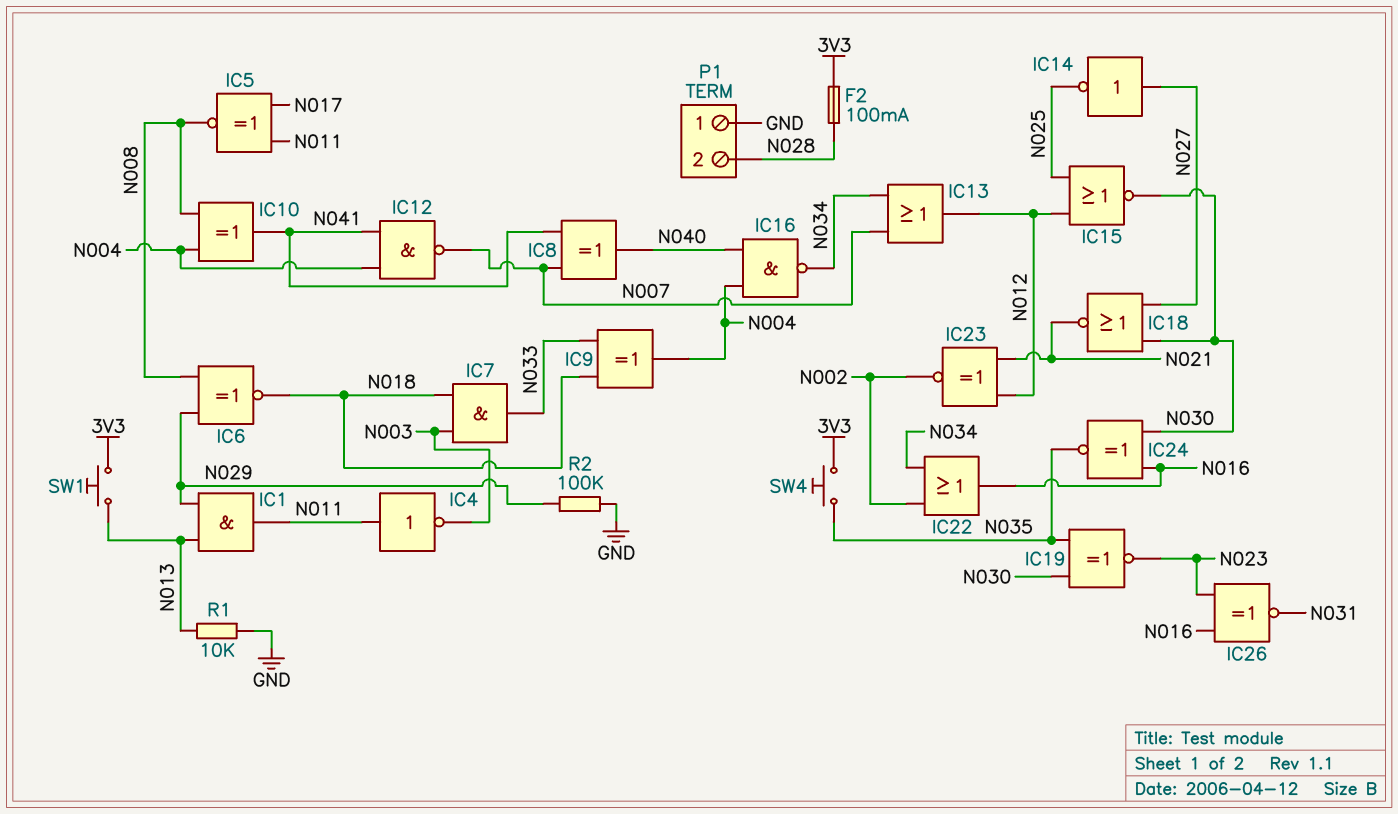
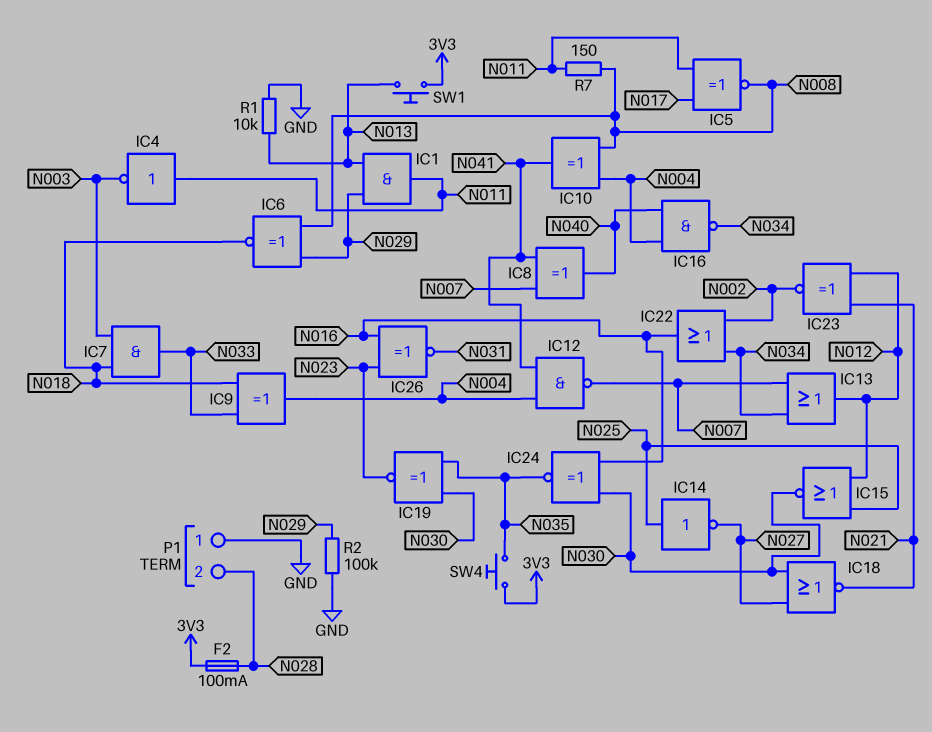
IC14: NOT (in N027, out N025) -> NOT (in N025, out N027)
R7: none -> 150 (N008, N011)

